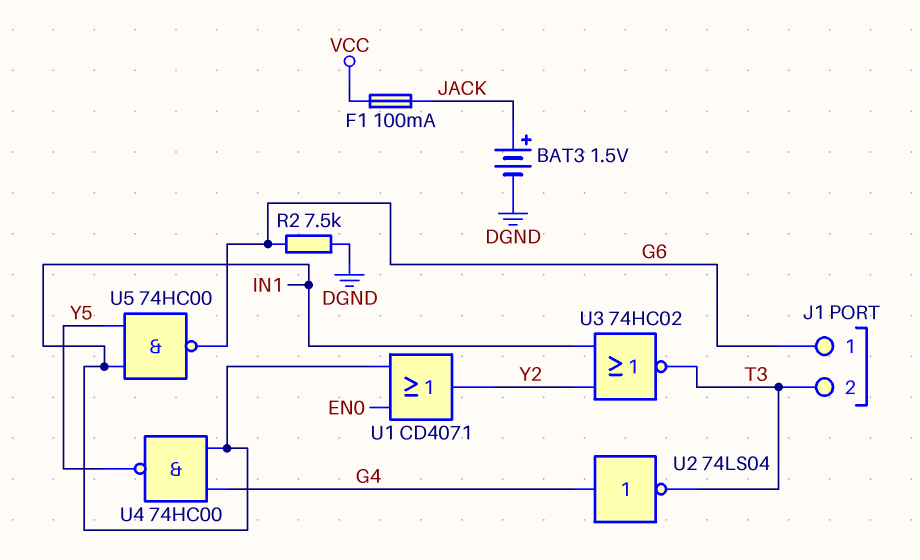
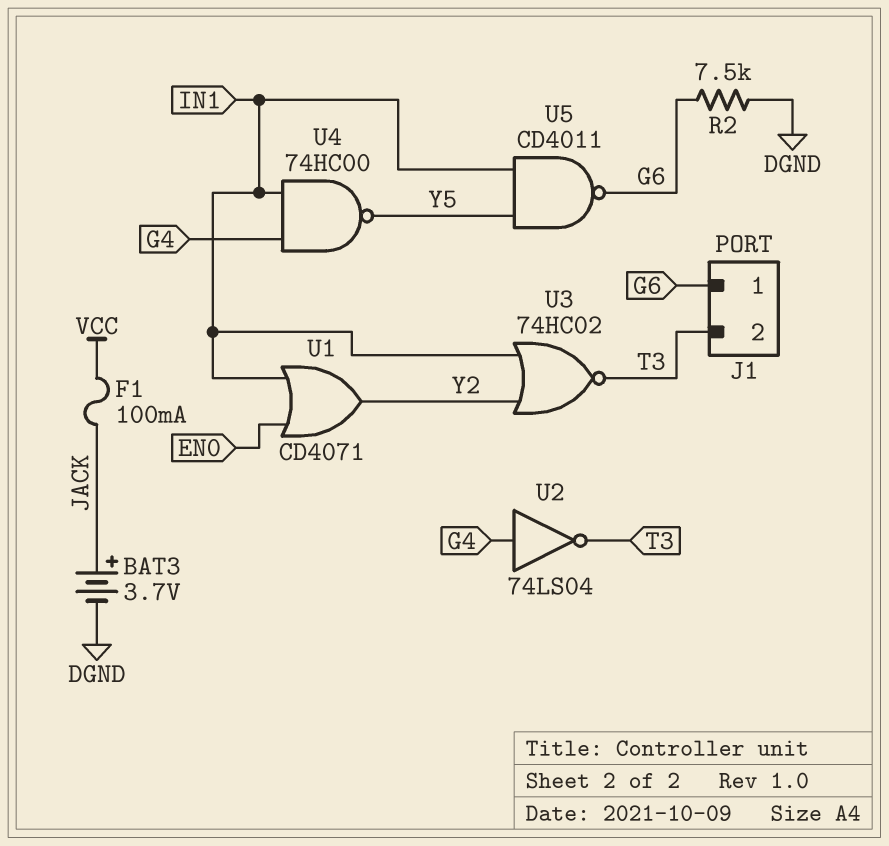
BAT3: 1.5V (plus JACK, minus DGND) -> 3.7V (plus JACK, minus DGND)
U5: NAND 74HC00 (in IN1, in Y5, out G6) -> NAND CD4011 (in IN1, in Y5, out G6)

